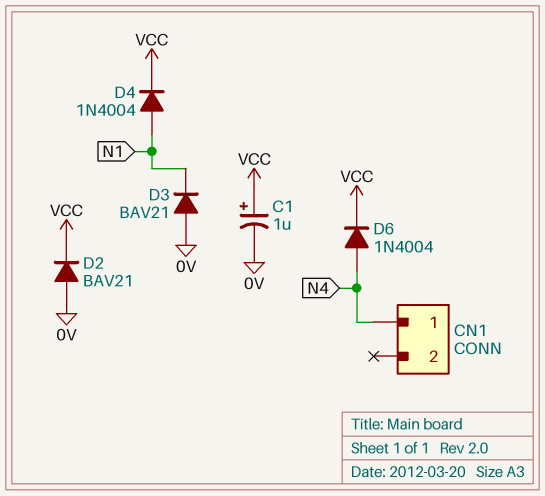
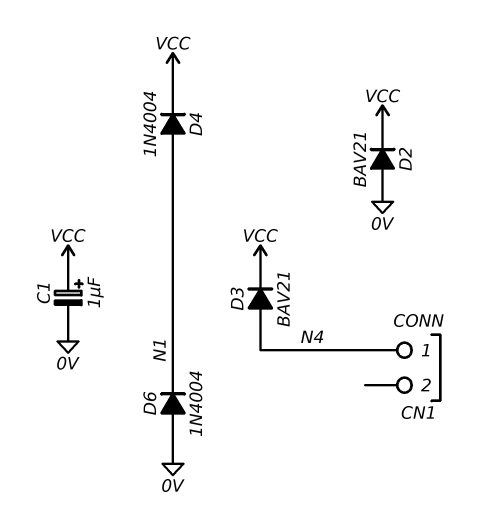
D3: diode BAV21 (A 0V, K N1) -> diode BAV21 (A N4, K VCC)
D6: diode 1N4004 (A N4, K VCC) -> diode 1N4004 (A 0V, K N1)

